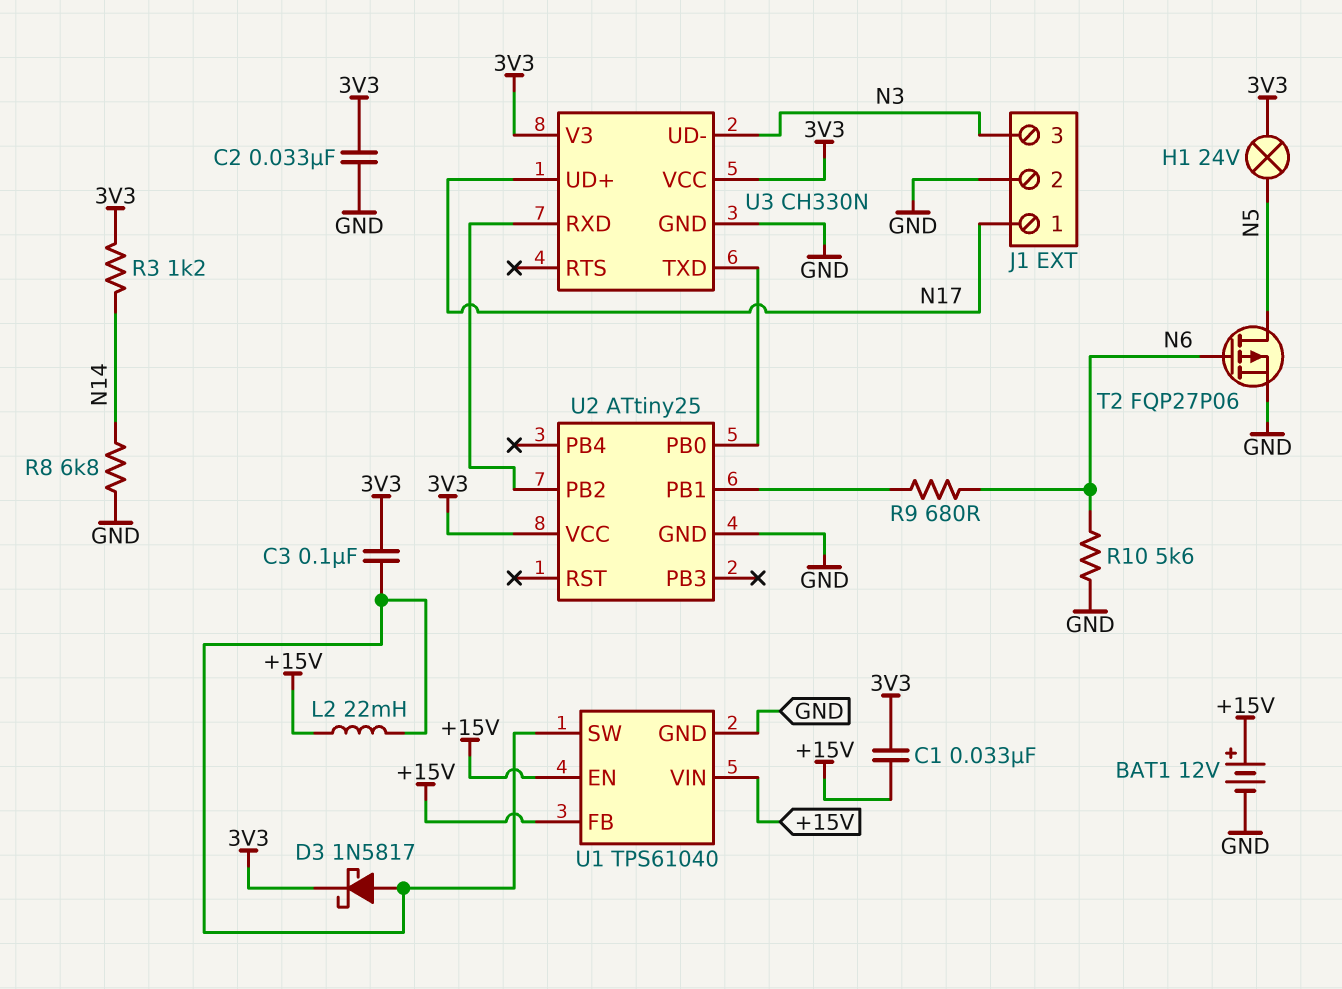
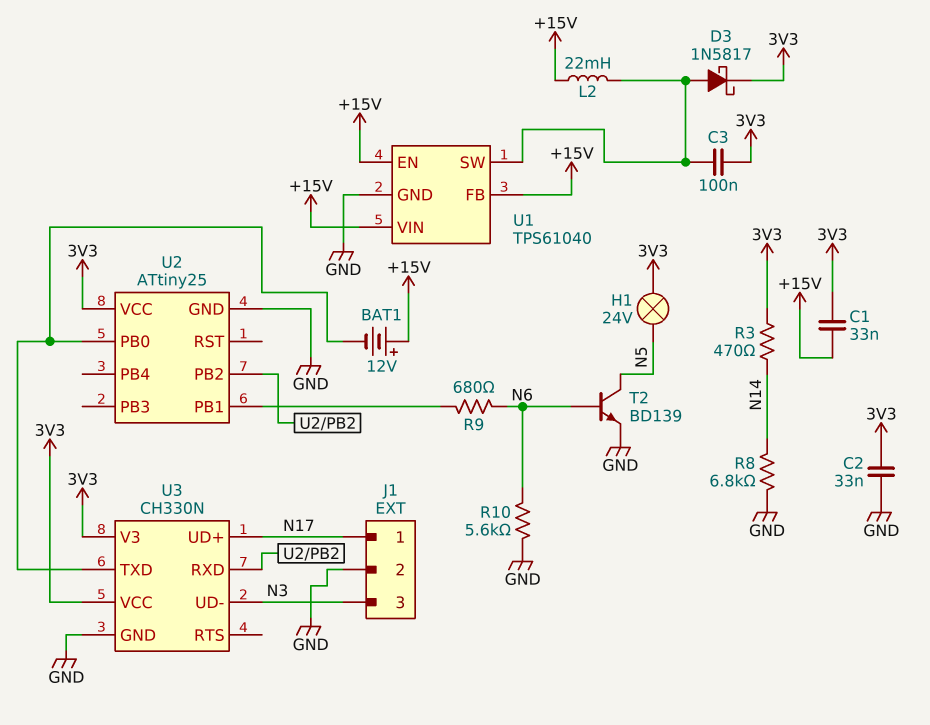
BAT1: 12V (plus +15V, minus GND) -> 12V (plus +15V, minus U2/PB0)
R3: 1.2k (3V3, N14) -> 470 (3V3, N14)
T2: PMOS FQP27P06 (G N6, D N5, S GND) -> NPN BD139 (B N6, C N5, E GND)

